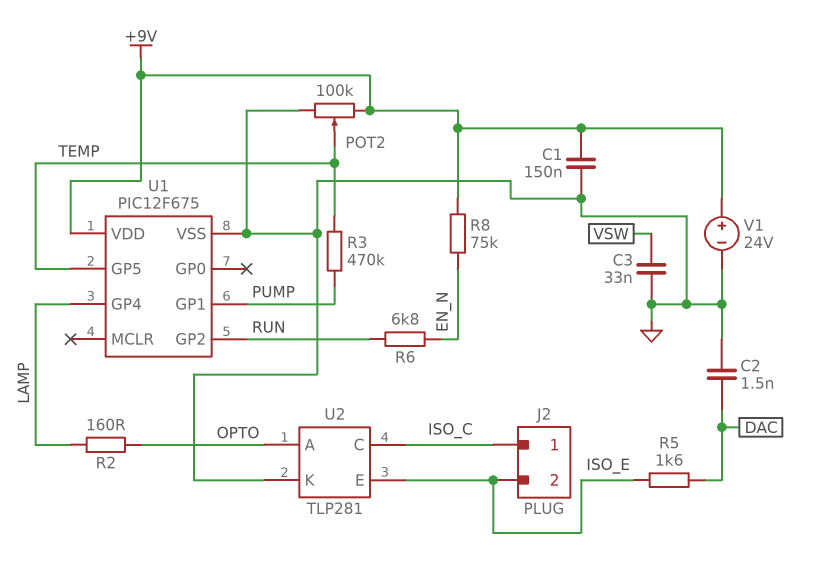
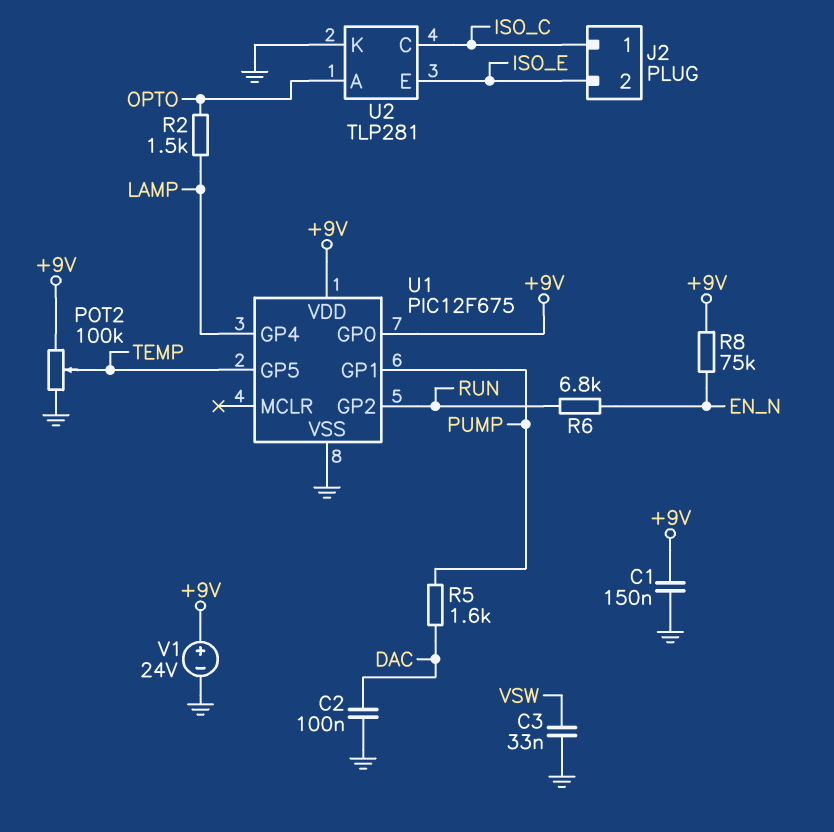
C2: 1.5nF (DAC, GND) -> 100nF (DAC, GND)
R2: 160 (LAMP, OPTO) -> 1.5k (LAMP, OPTO)
R3: 470k (PUMP, TEMP) -> none
R5: 1.6k (DAC, ISO_E) -> 1.6k (DAC, PUMP)
U1 pin GP0: none -> +9V

